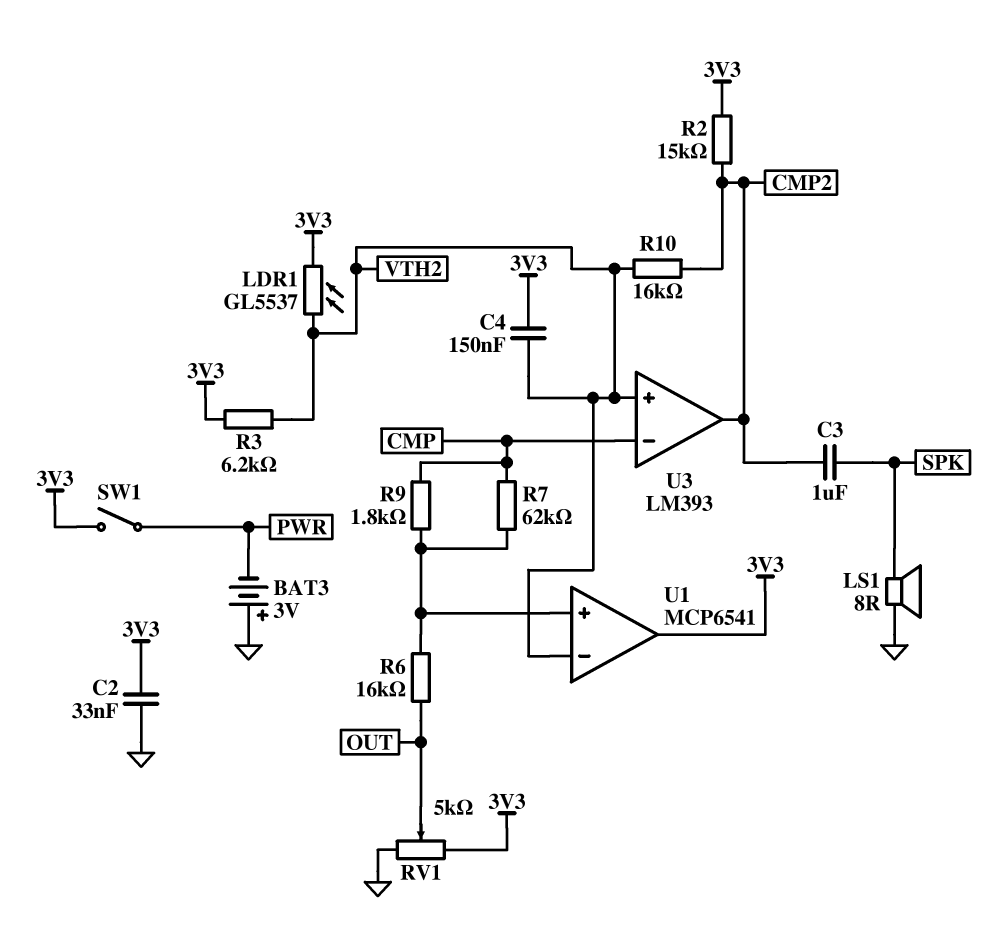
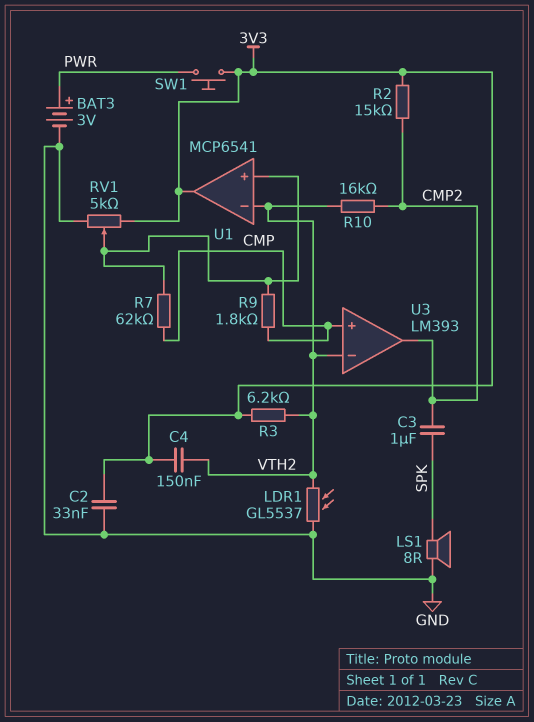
BAT3: 3V (plus GND, minus PWR) -> 3V (plus PWR, minus GND)
LDR1: GL5537 (3V3, VTH2) -> GL5537 (GND, VTH2)
R6: 16k (OUT, U1/in+) -> none
RV1: 5k (3V3, GND, wiper OUT) -> 5k (3V3, GND, wiper U1/in+)
SW1: switch (3V3, PWR) -> button (3V3, PWR)
U3 pin in+: VTH2 -> CMP
U3 pin in-: CMP -> VTH2

